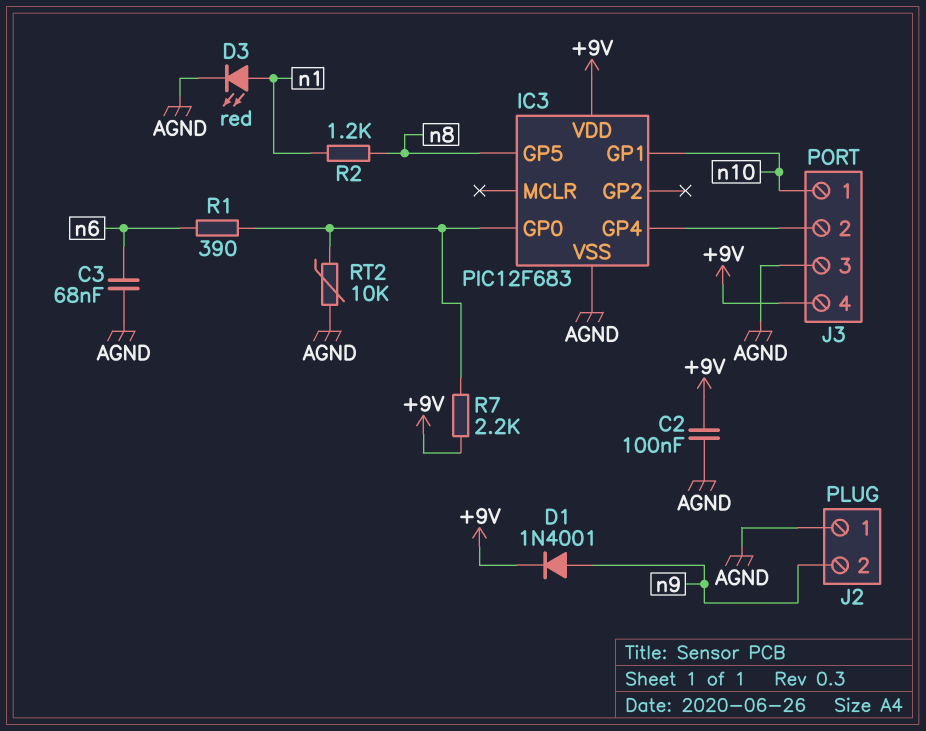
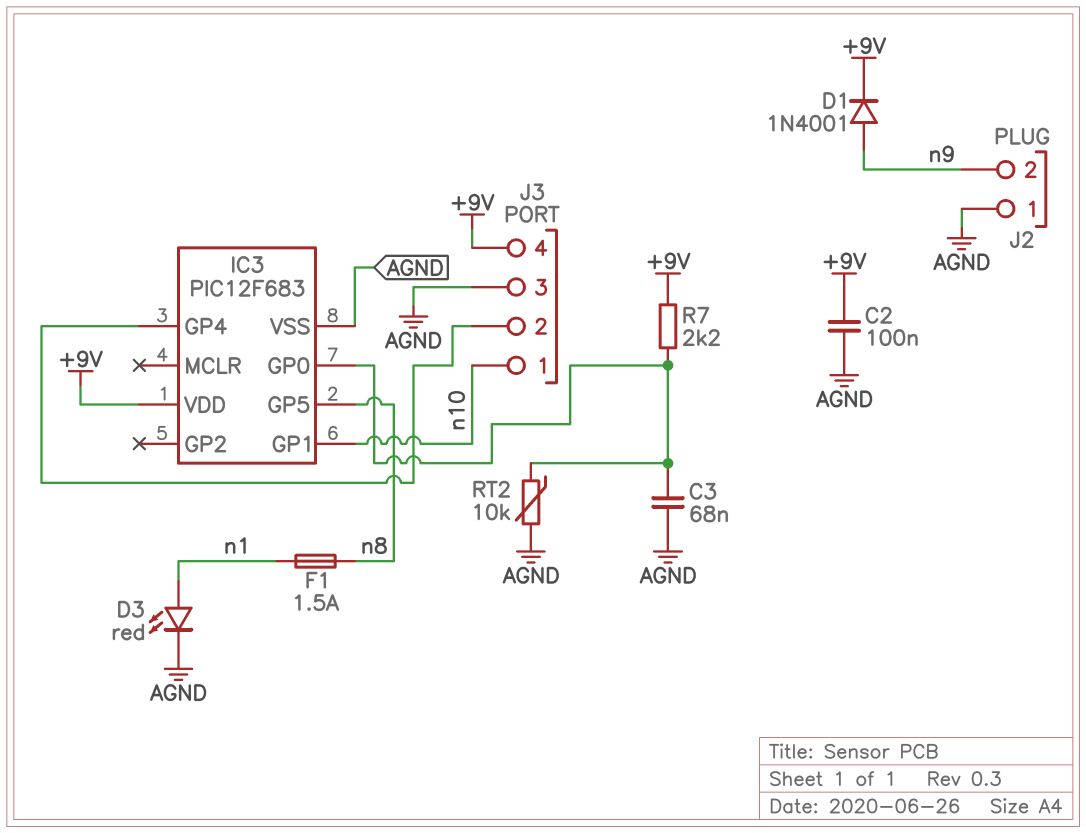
C3: 68nF (AGND, n6) -> 68nF (AGND, IC3/GP0)
F1: none -> 1.5A (n1, n8)
R1: 390 (IC3/GP0, n6) -> none
R2: 1.2k (n1, n8) -> none

